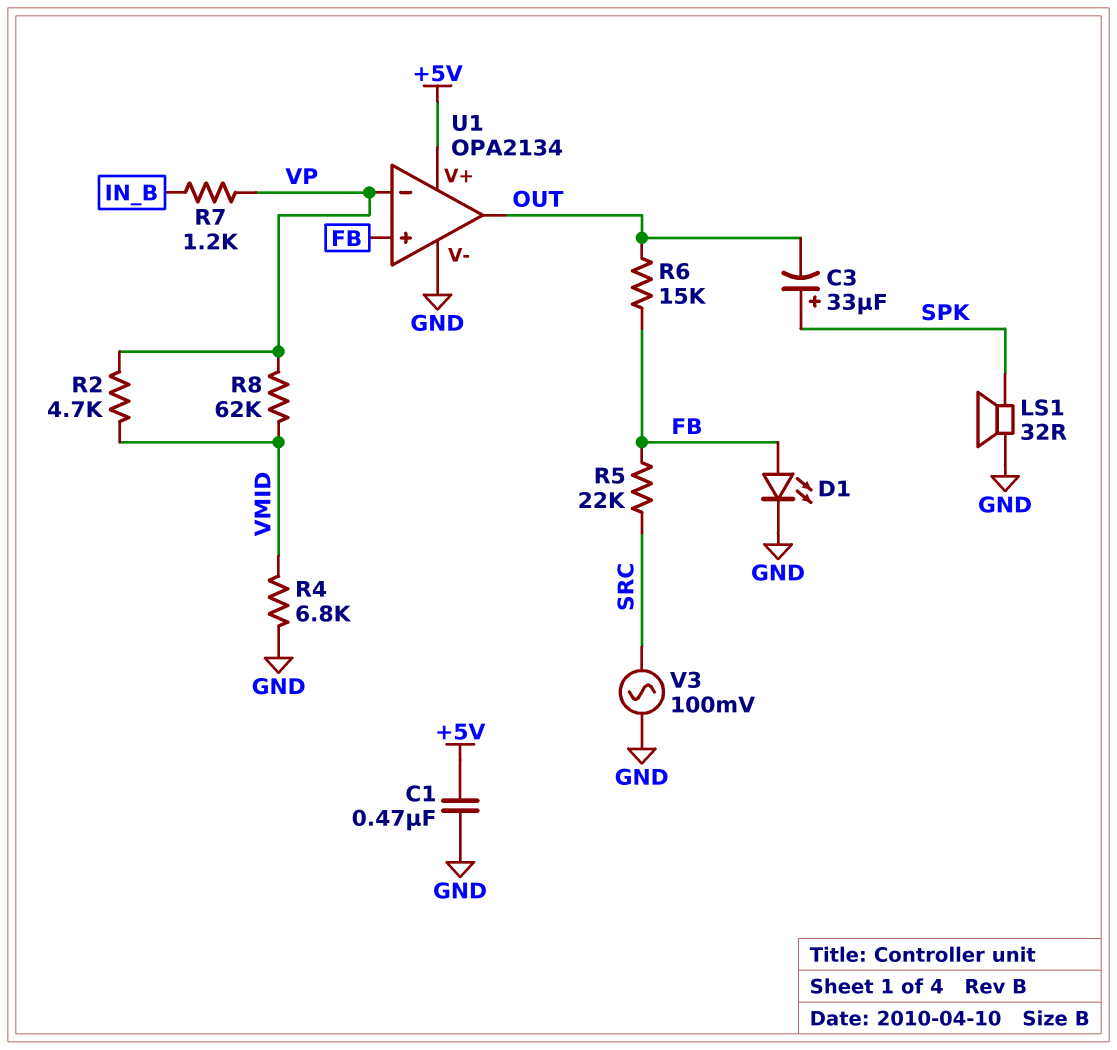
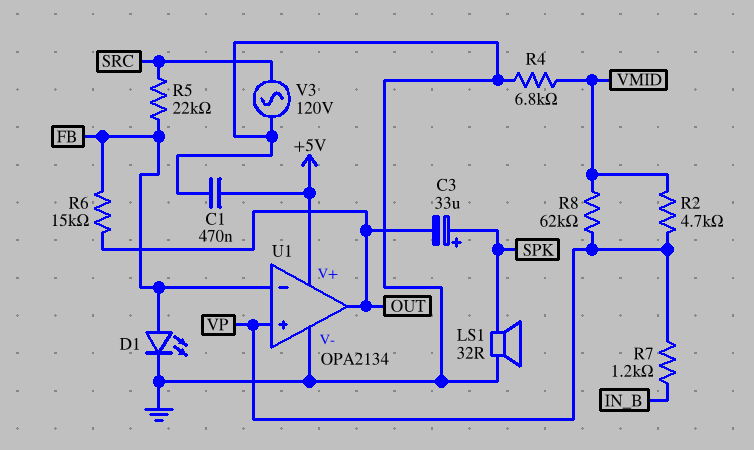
U1 pin in+: FB -> VP
U1 pin in-: VP -> FB
V3: AC 100mV (GND, SRC) -> AC 120V (GND, SRC)

